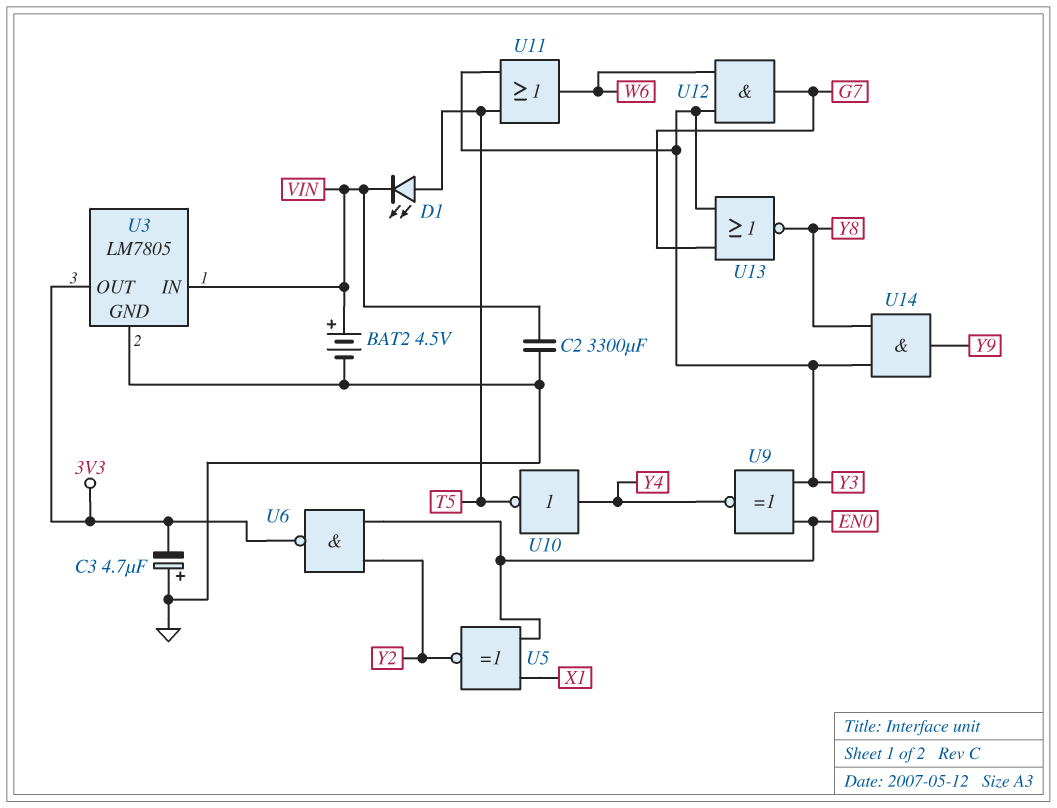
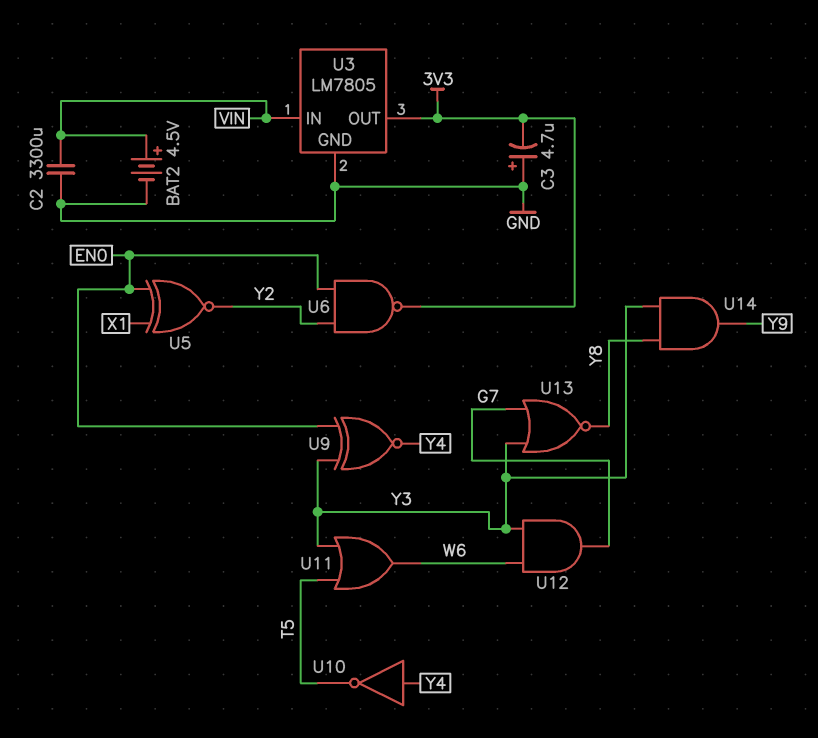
D1: LED (A T5, K VIN) -> none

